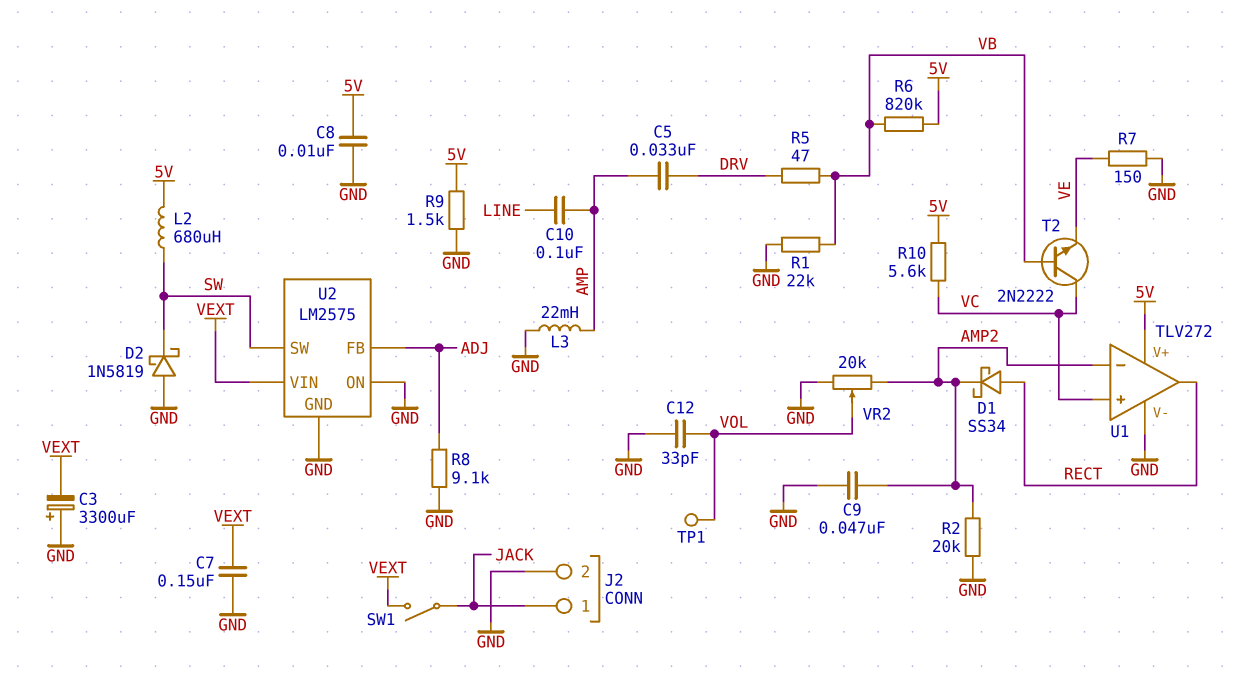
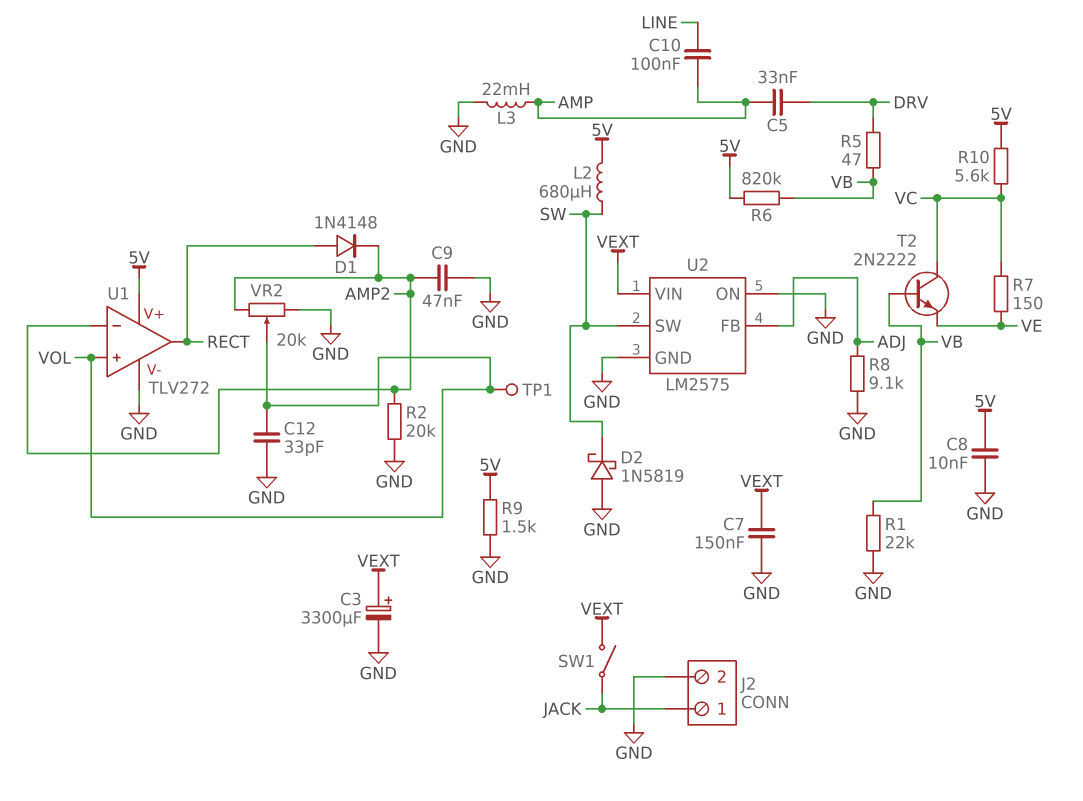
C3: 3300uF (plus GND, minus VEXT) -> 3300uF (plus VEXT, minus GND)
D1: schottky SS34 (A RECT, K AMP2) -> diode 1N4148 (A RECT, K AMP2)
R7: 150 (GND, VE) -> 150 (VC, VE)
U1 pin in+: VC -> VOL

